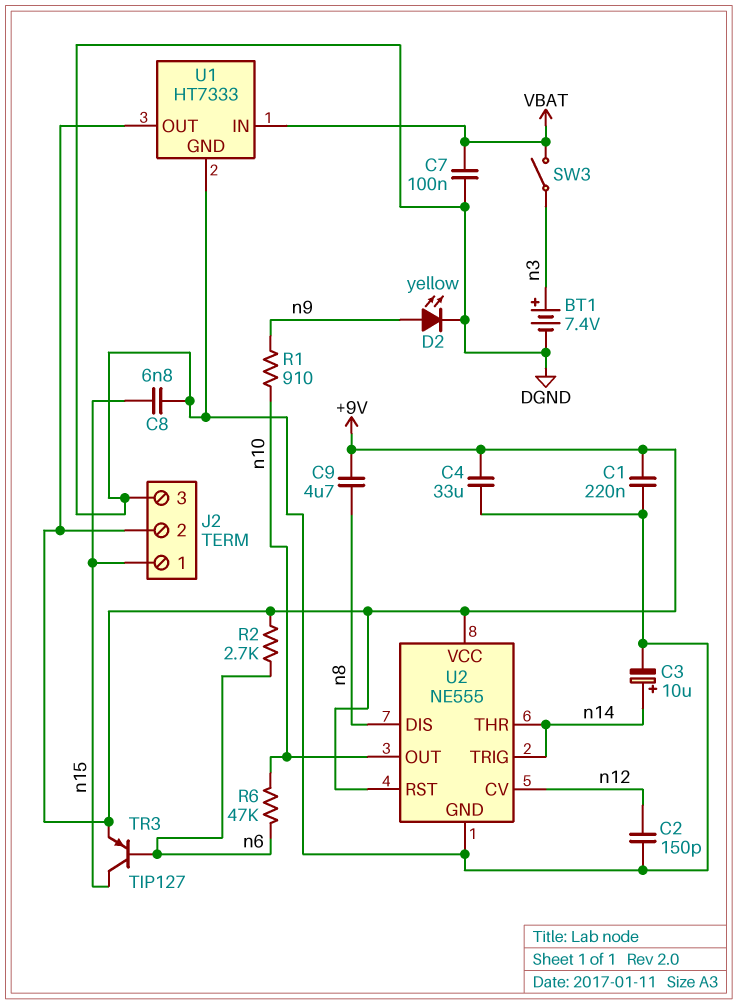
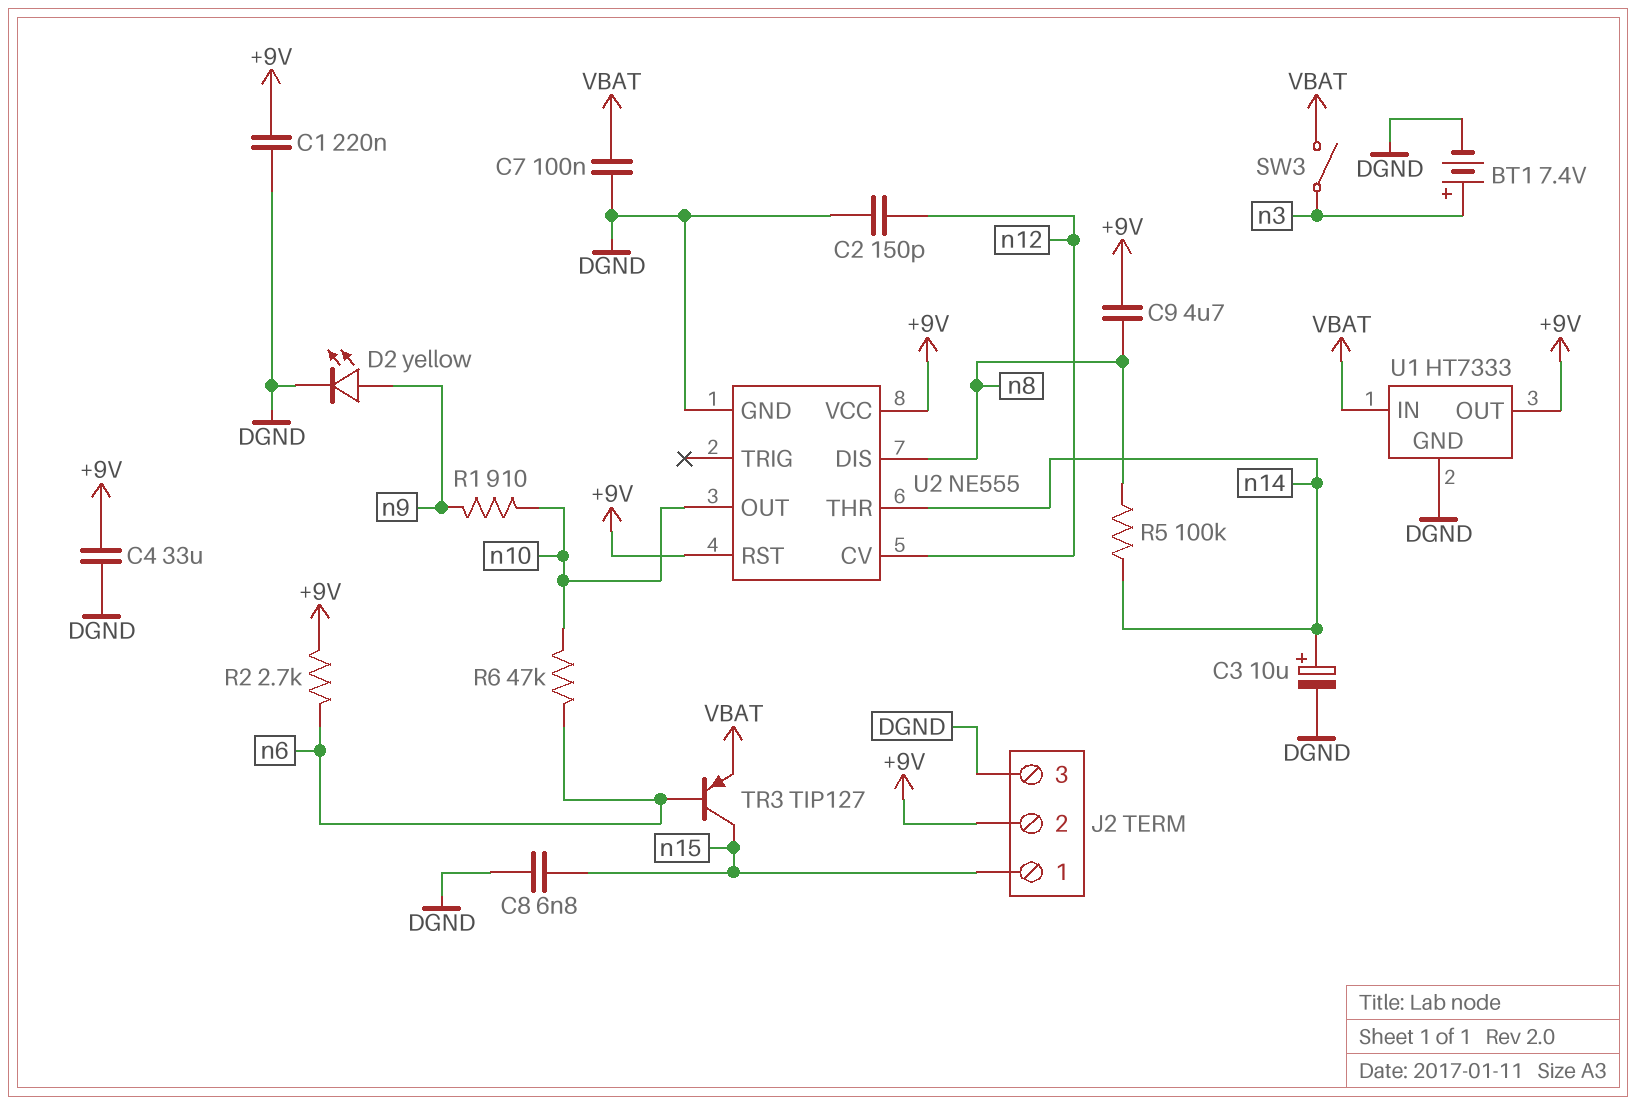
R5: none -> 100k (n8, n14)
TR3: PNP TIP127 (B n6, C n15, E +9V) -> PNP TIP127 (B n6, C n15, E VBAT)
U2 pin TRIG: n14 -> none

